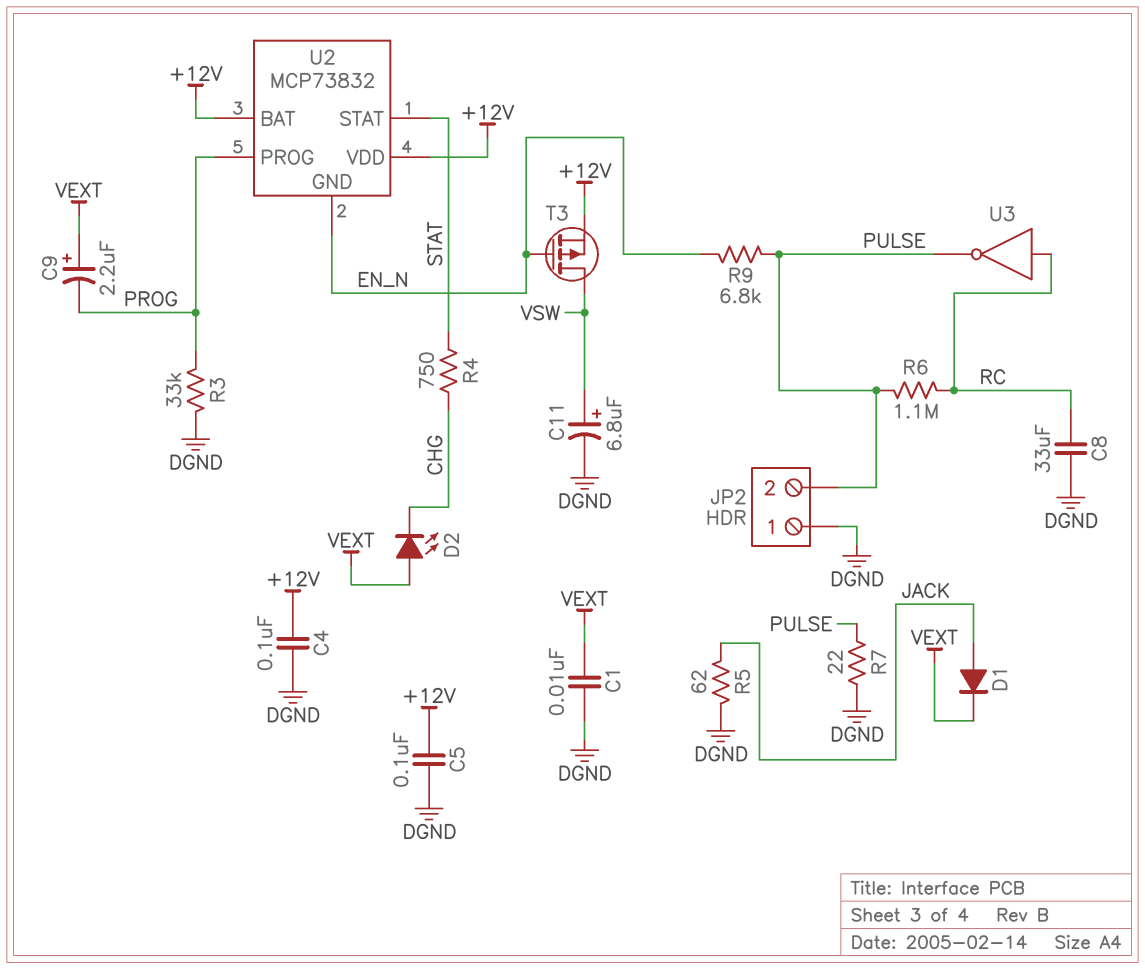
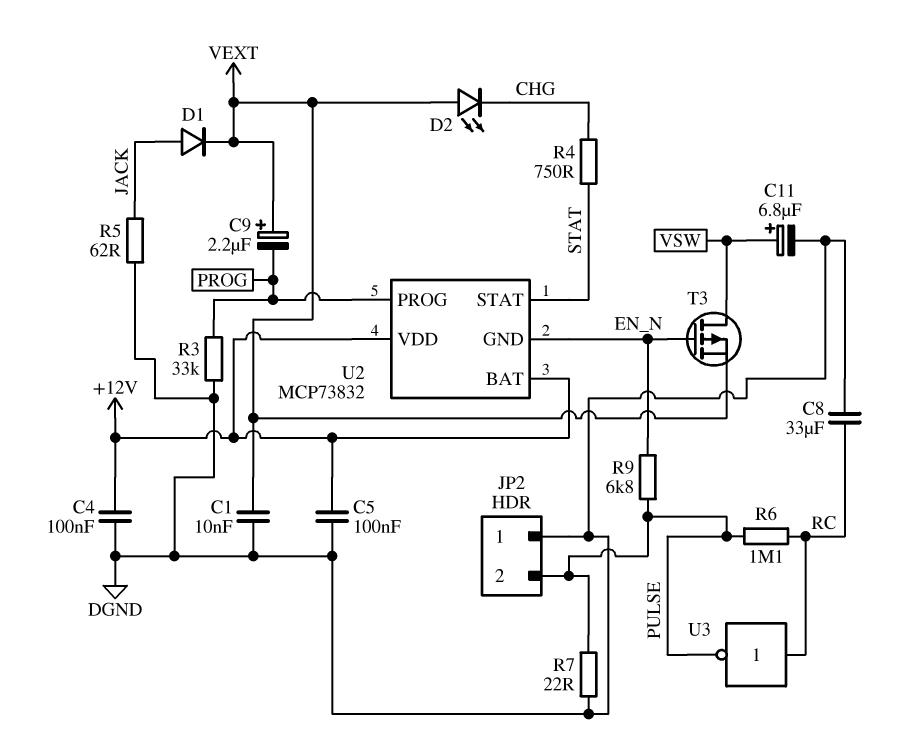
T3: PMOS (G EN_N, D VSW, S +12V) -> PMOS (G EN_N, D VSW, S VEXT)

